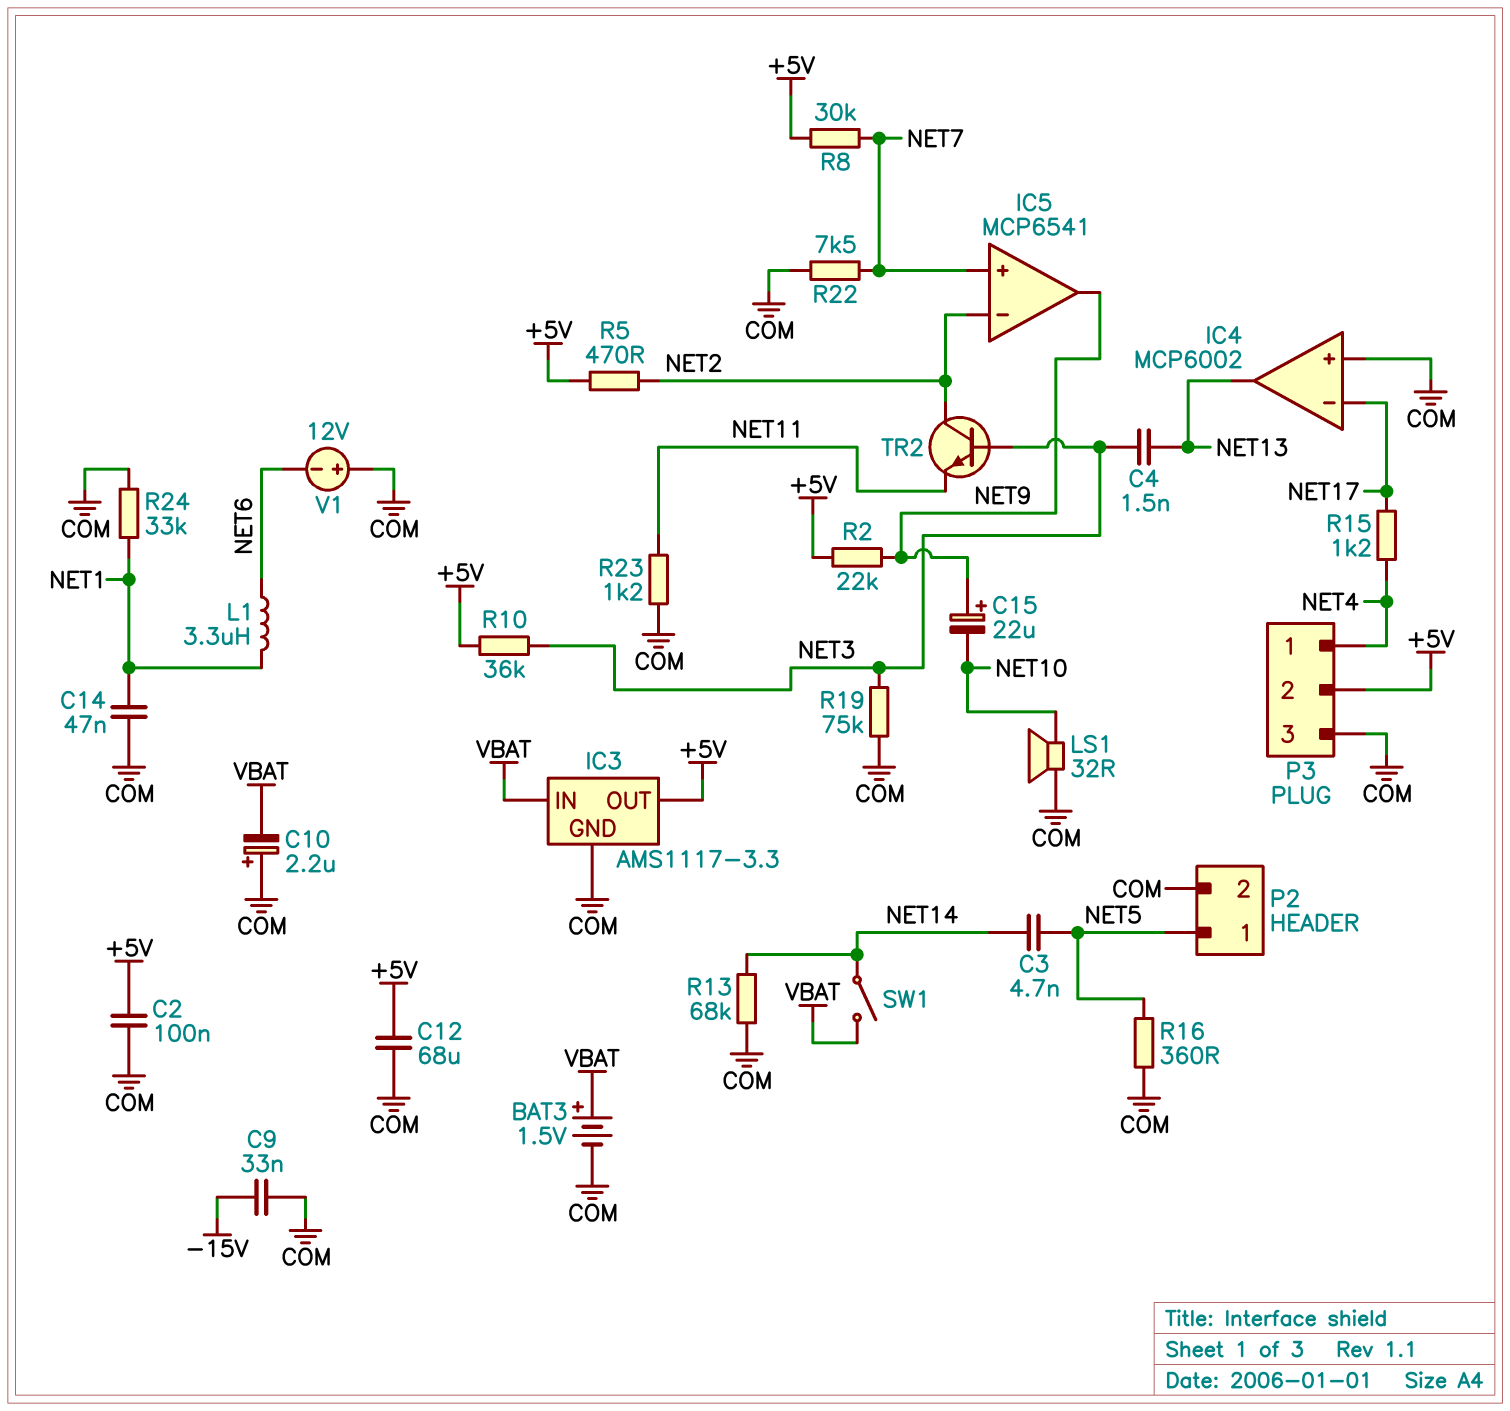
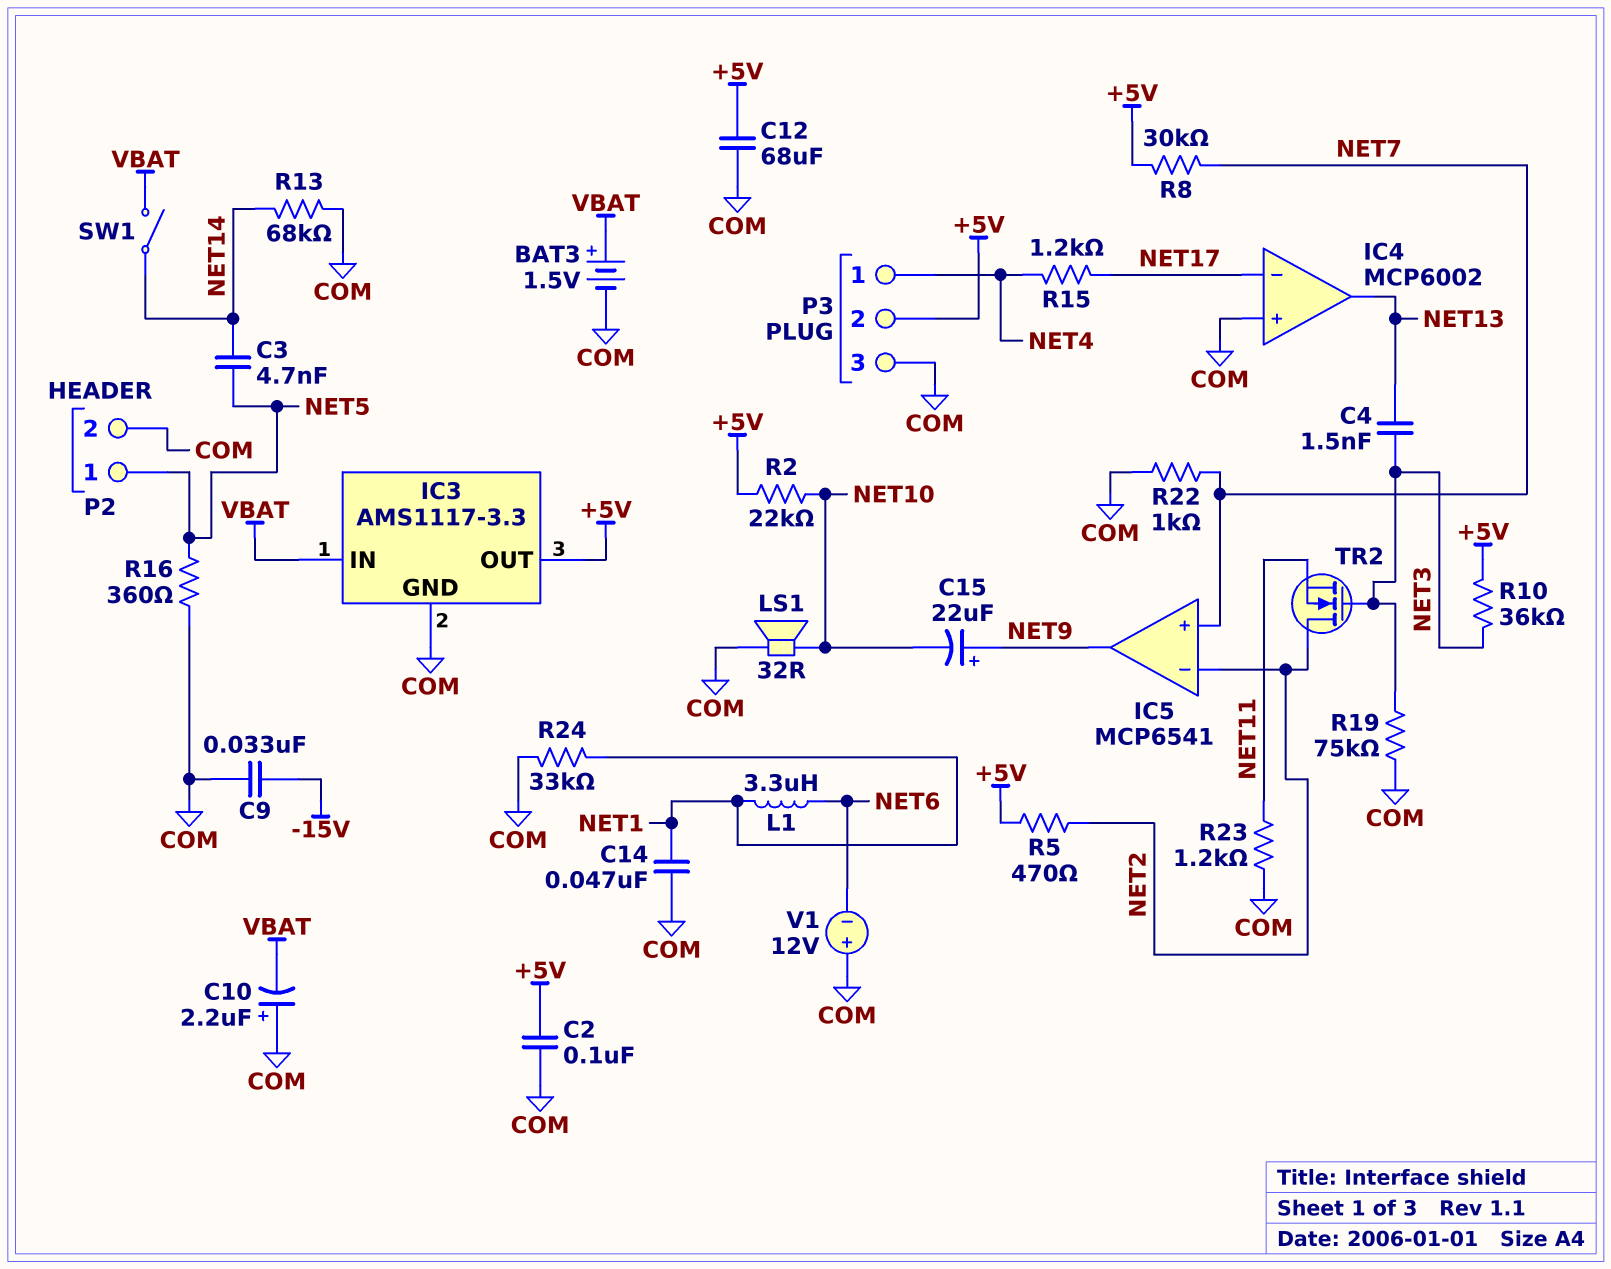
R2: 22k (+5V, NET9) -> 22k (+5V, NET10)
R22: 7.5k (COM, NET7) -> 1k (COM, NET7)
TR2: NPN (B NET3, C NET2, E NET11) -> NMOS (G NET3, D NET2, S NET11)

